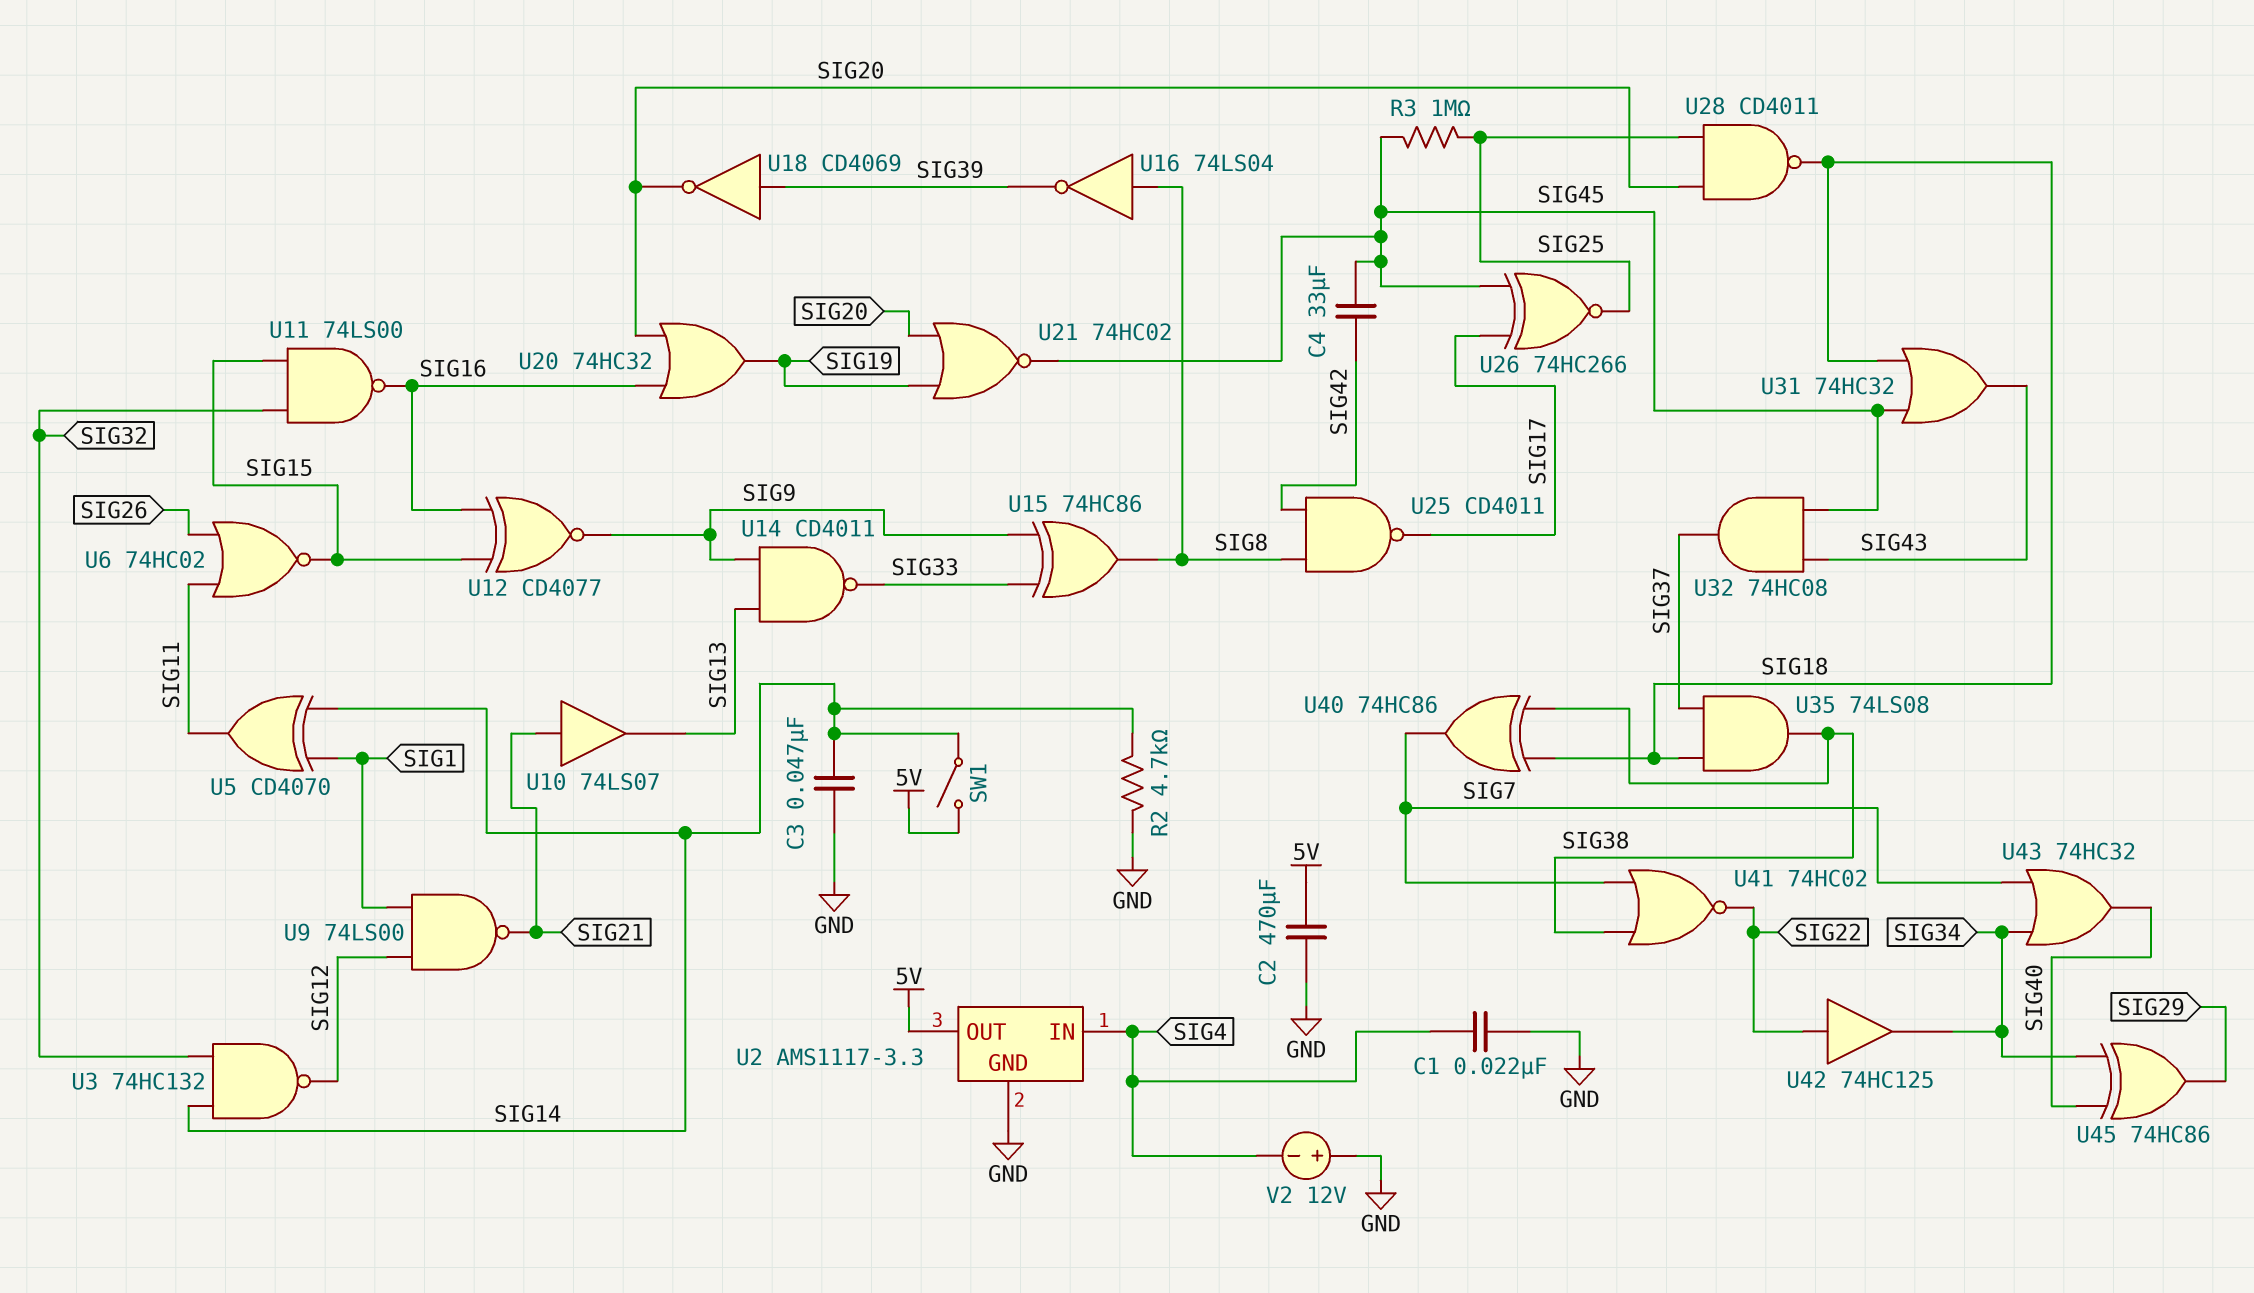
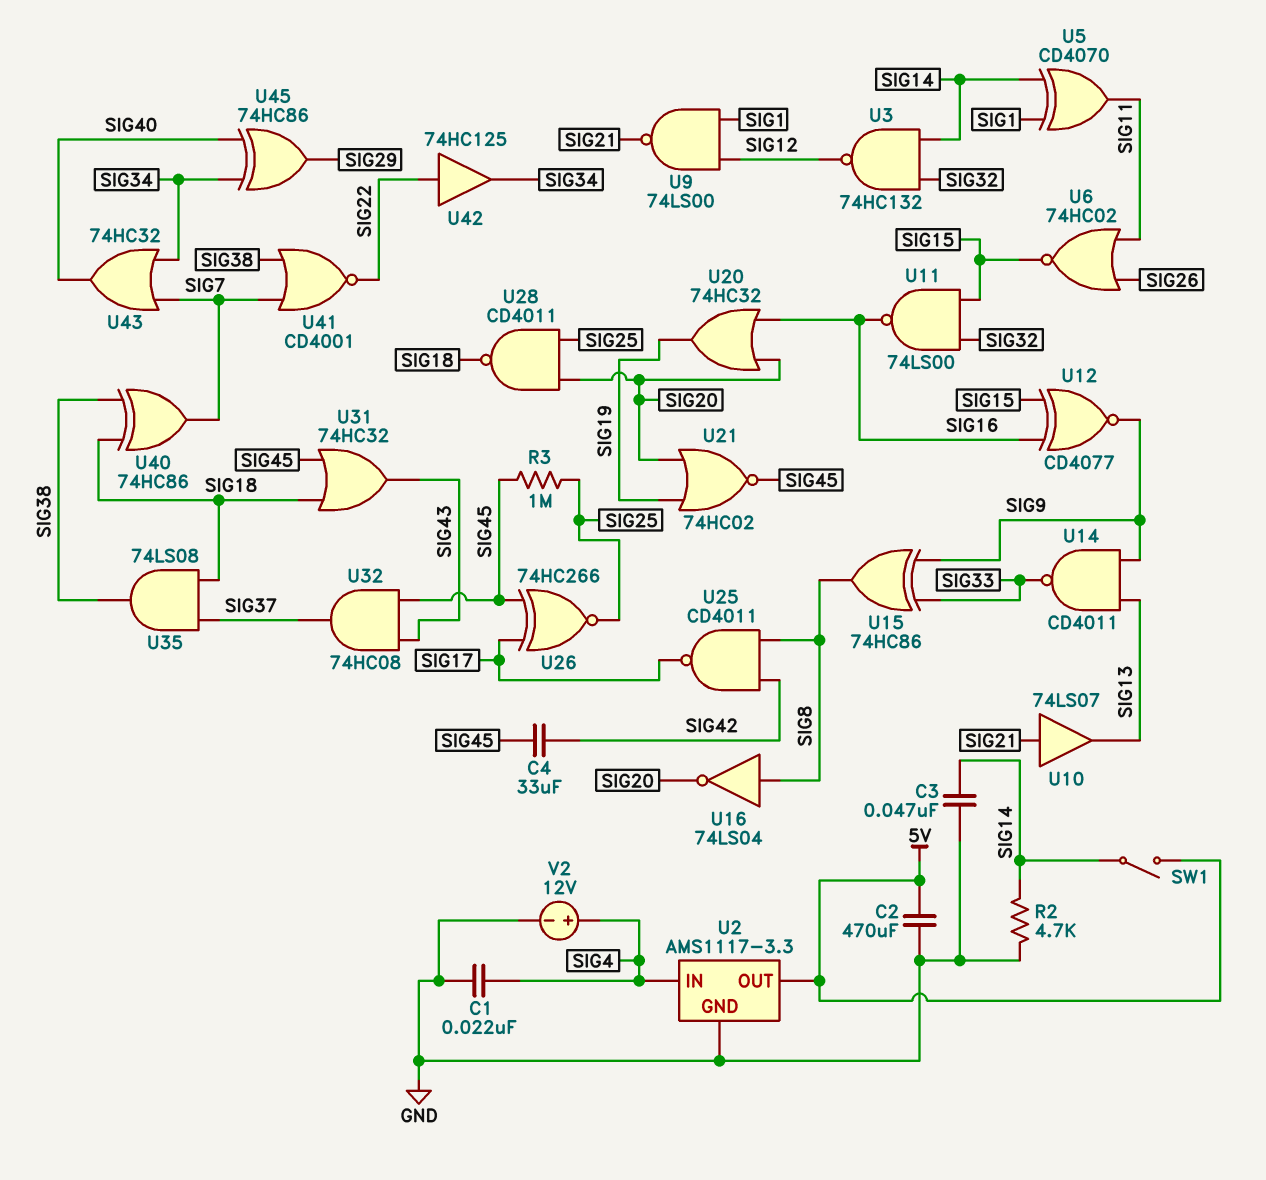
U16: NOT 74LS04 (in SIG8, out SIG39) -> NOT 74LS04 (in SIG8, out SIG20)
U18: NOT CD4069 (in SIG39, out SIG20) -> none
U41: NOR 74HC02 (in SIG7, in SIG38, out SIG22) -> NOR CD4001 (in SIG7, in SIG38, out SIG22)
V2: 12V (plus GND, minus SIG4) -> 12V (plus SIG4, minus GND)

